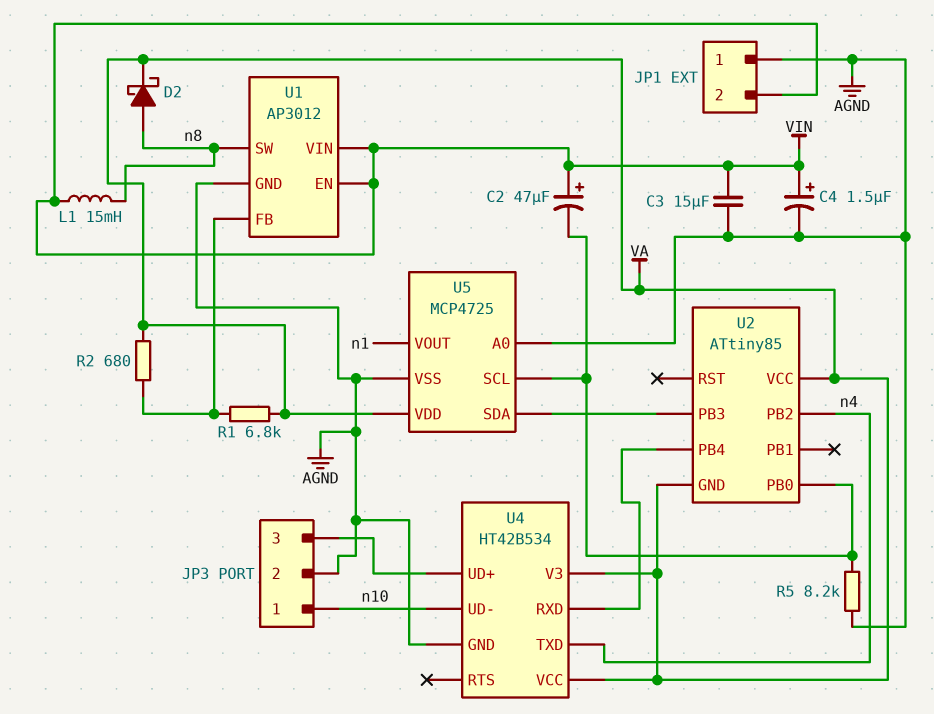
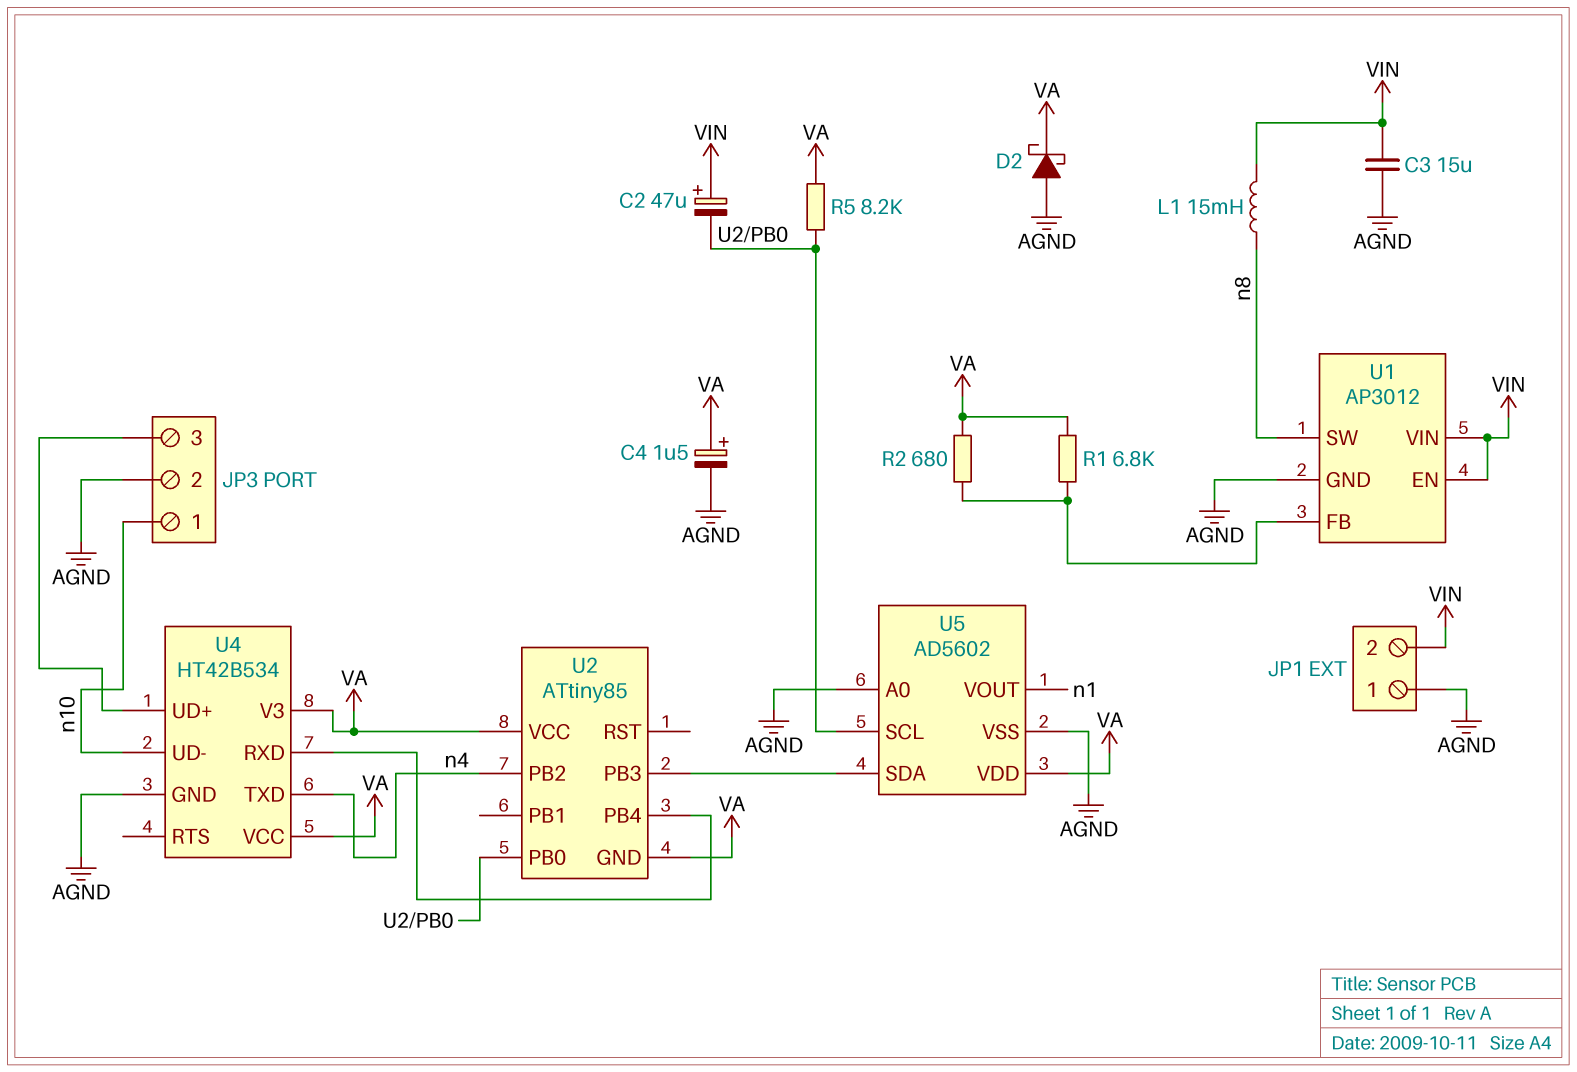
C4: 1.5uF (plus VIN, minus AGND) -> 1.5uF (plus VA, minus AGND)
D2: schottky (A n8, K VA) -> schottky (A AGND, K VA)
R5: 8.2k (AGND, U2/PB0) -> 8.2k (U2/PB0, VA)
U5: MCP4725 -> AD5602

